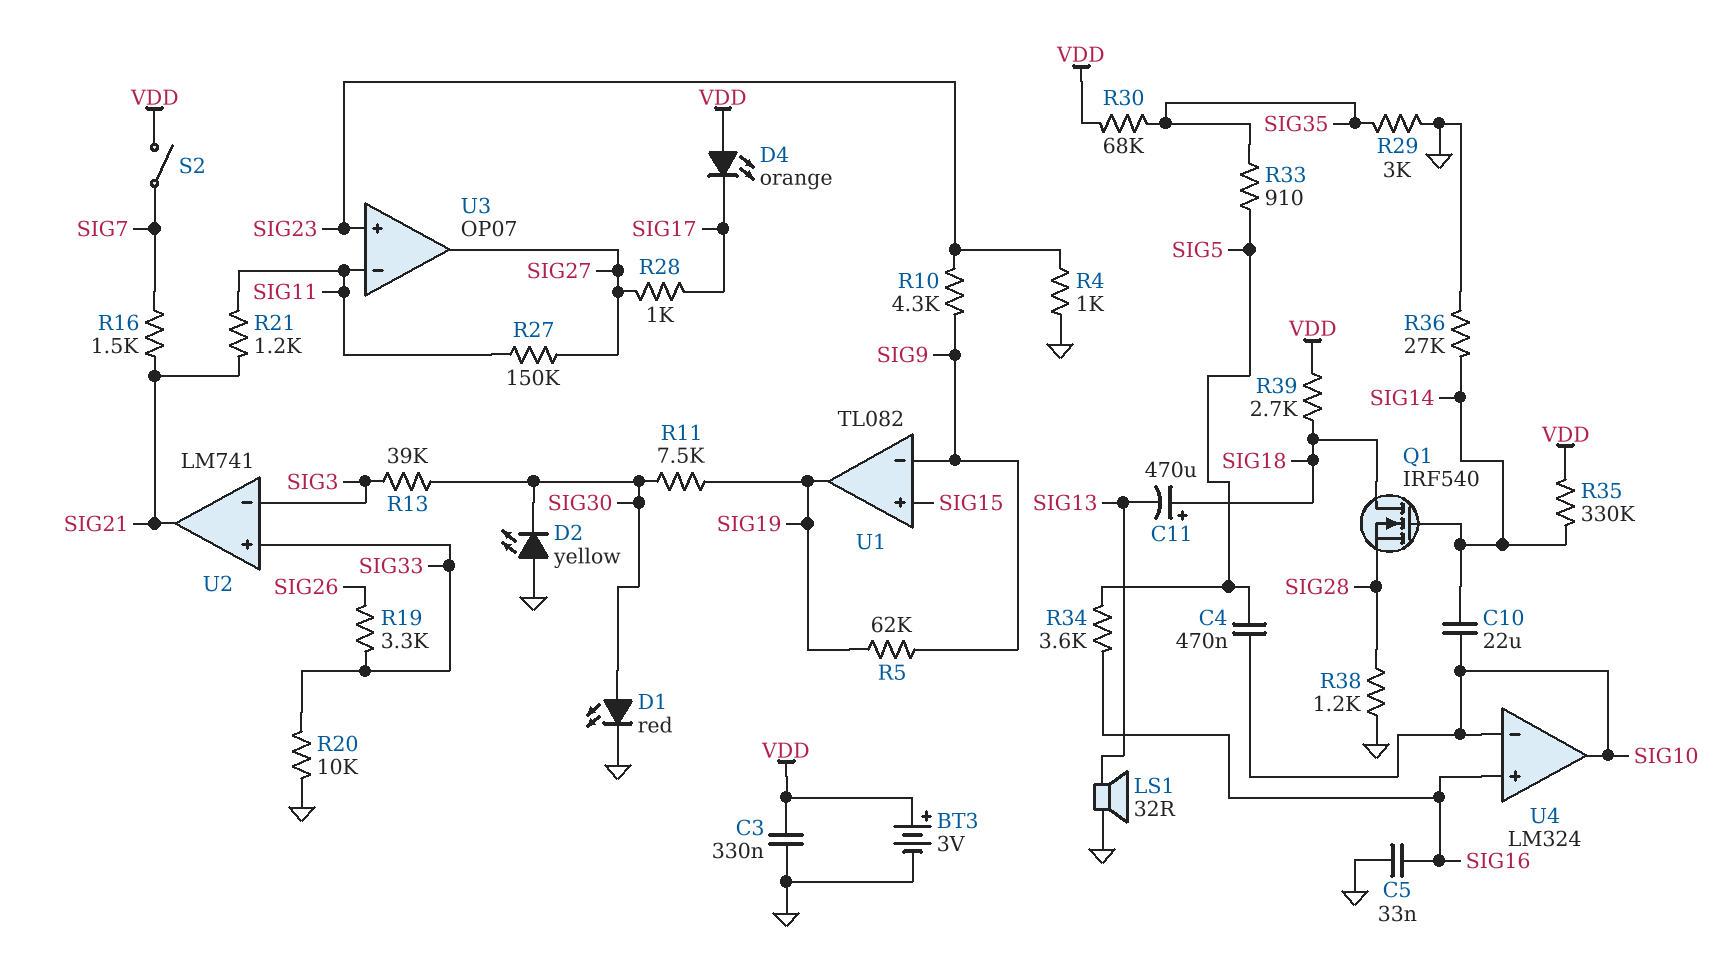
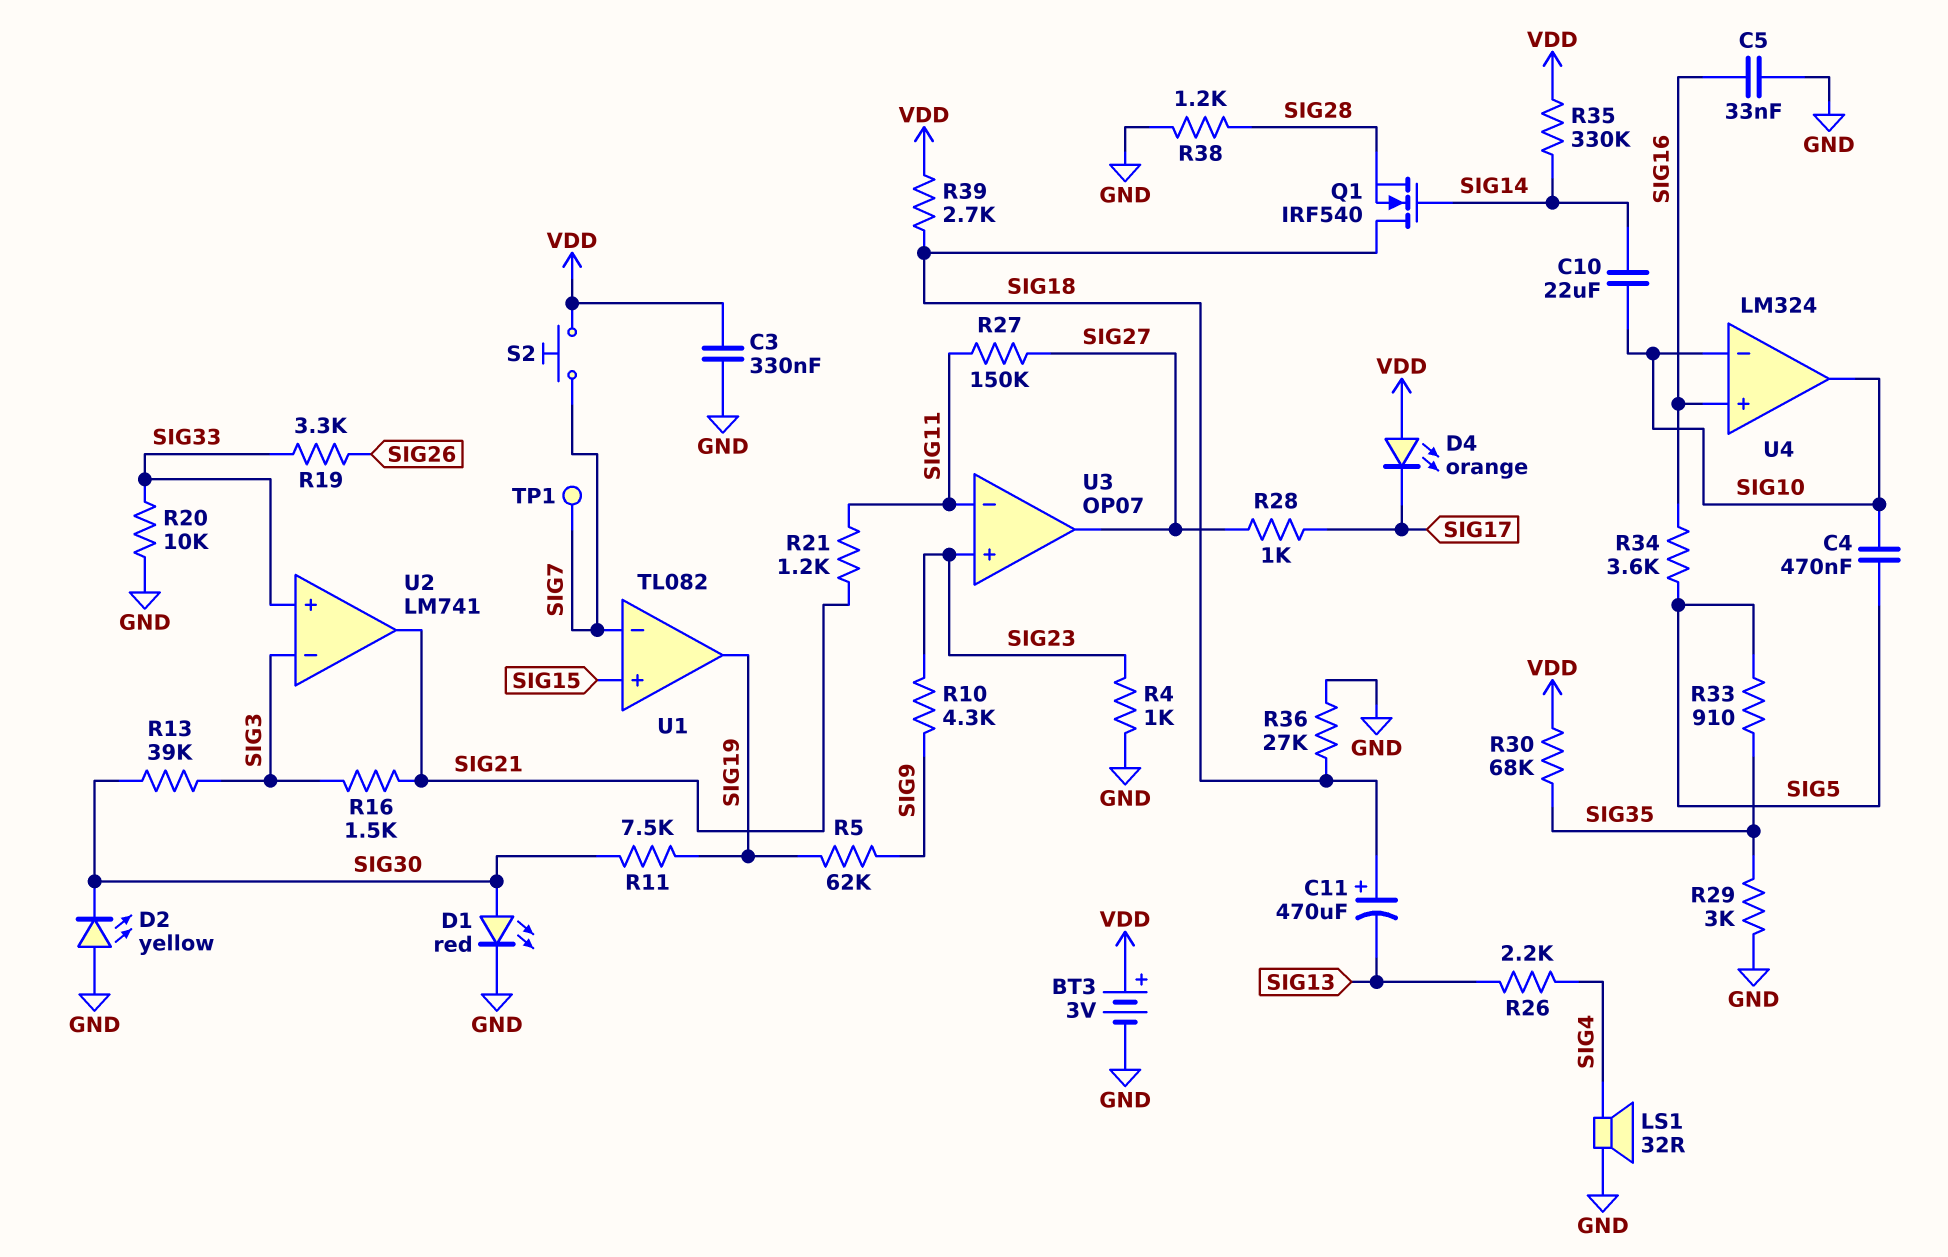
LS1: speaker 32R (GND, SIG13) -> speaker 32R (GND, SIG4)
R16: 1.5k (SIG7, SIG21) -> 1.5k (SIG3, SIG21)
R26: none -> 2.2k (SIG4, SIG13)
R36: 27k (GND, SIG14) -> 27k (GND, SIG18)
S2: switch (SIG7, VDD) -> button (SIG7, VDD)
TP1: none -> test point (SIG7)
U1 pin in-: SIG9 -> SIG7

